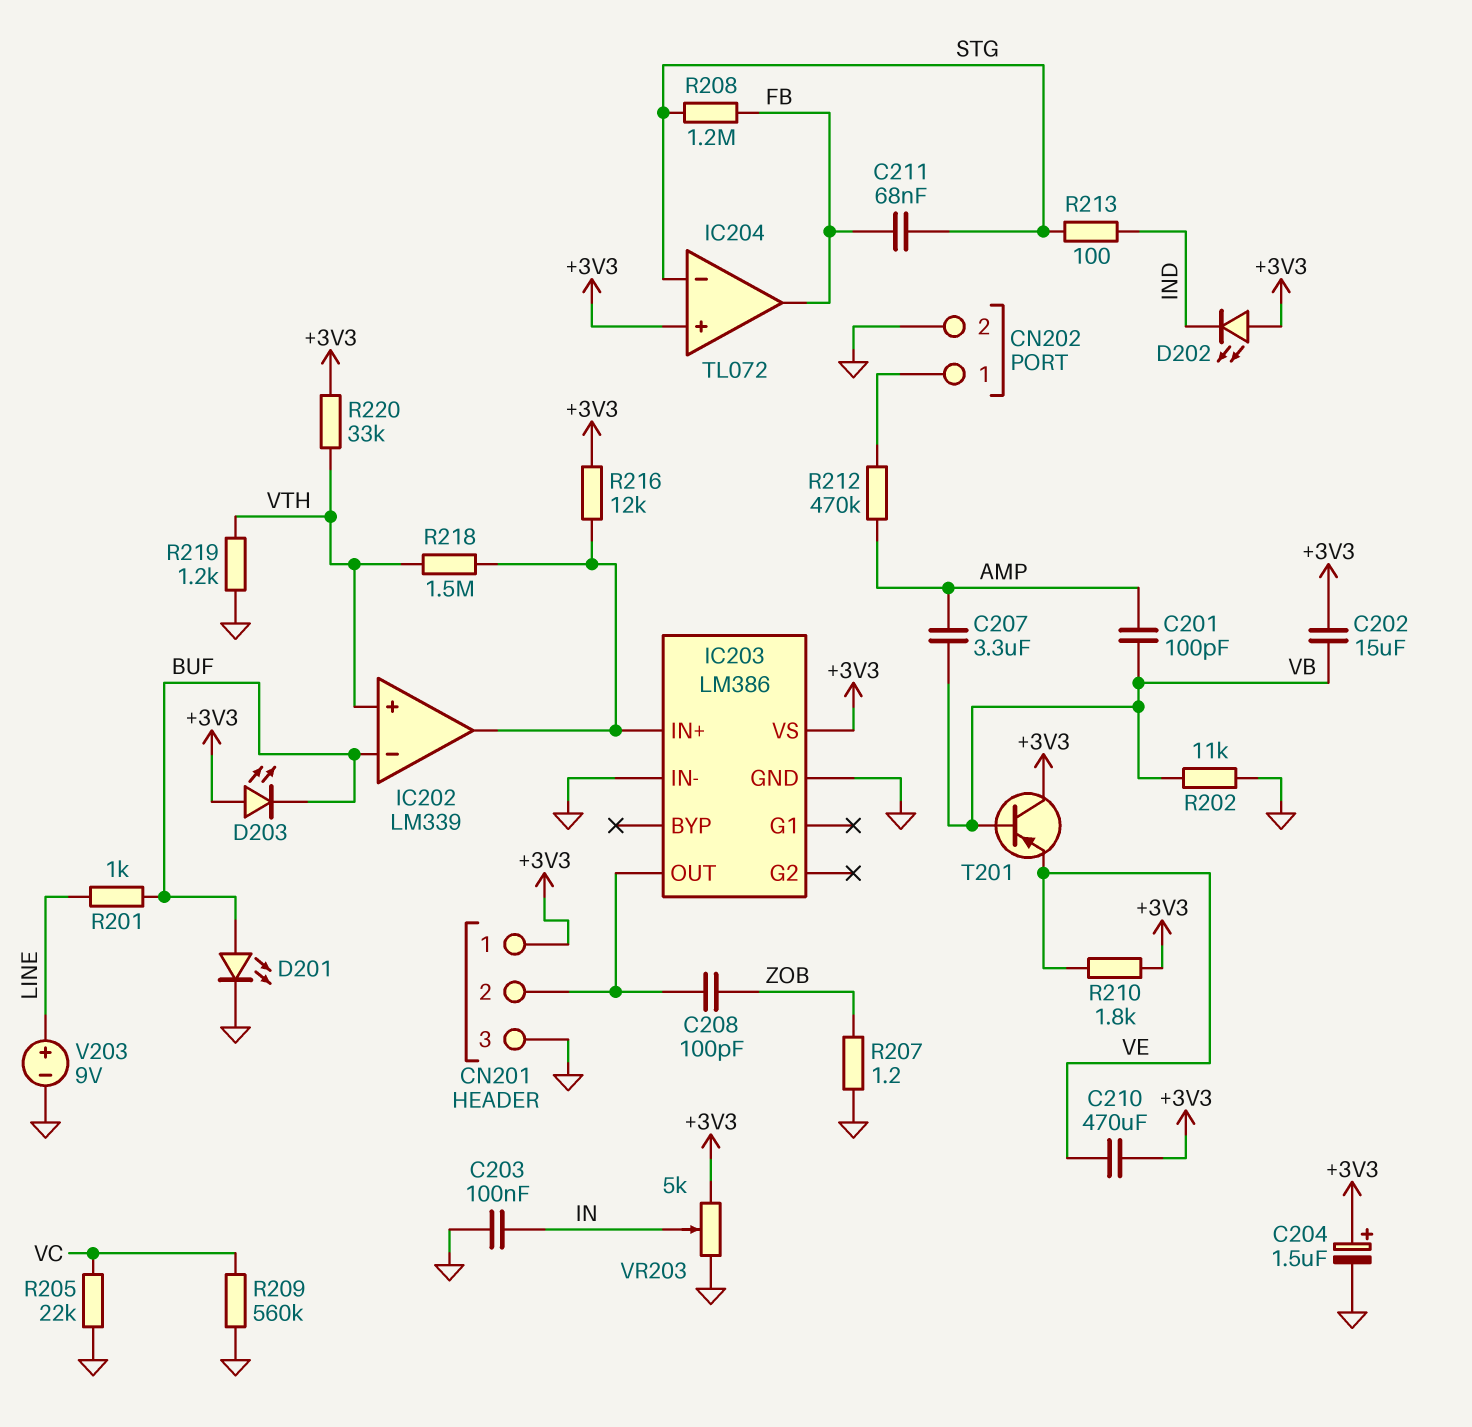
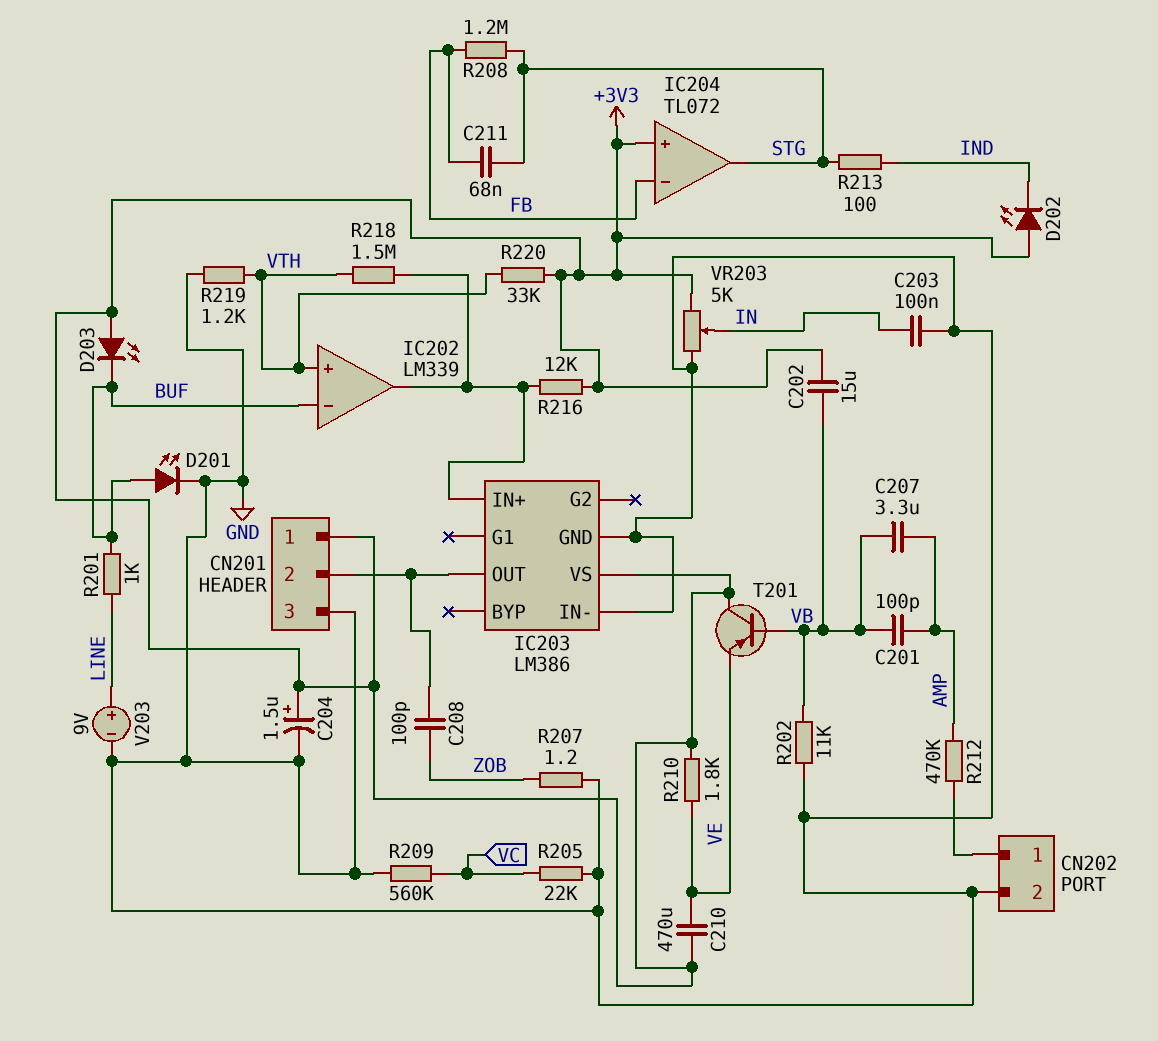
IC204 pin in-: STG -> FB
IC204 pin out: FB -> STG

